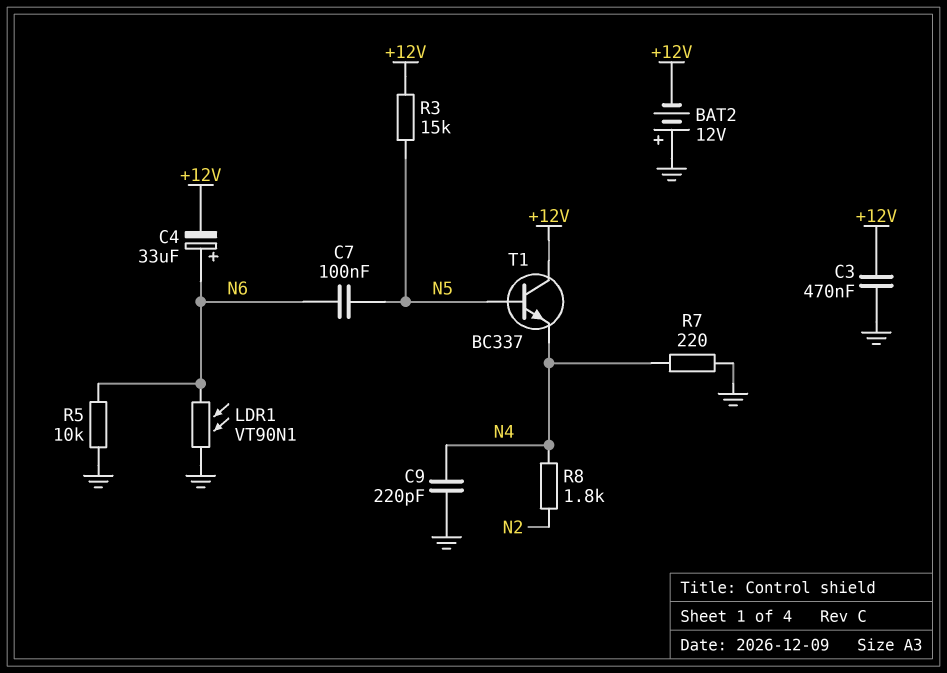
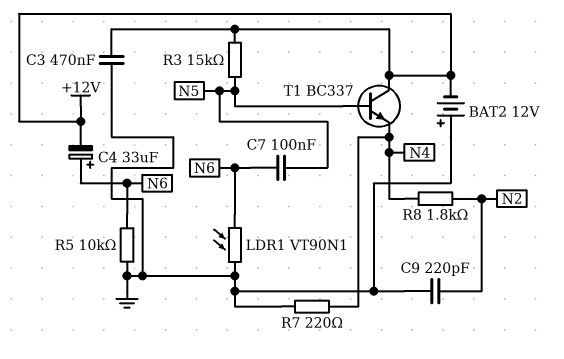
C9: 220pF (GND, N4) -> 220pF (GND, N2)

